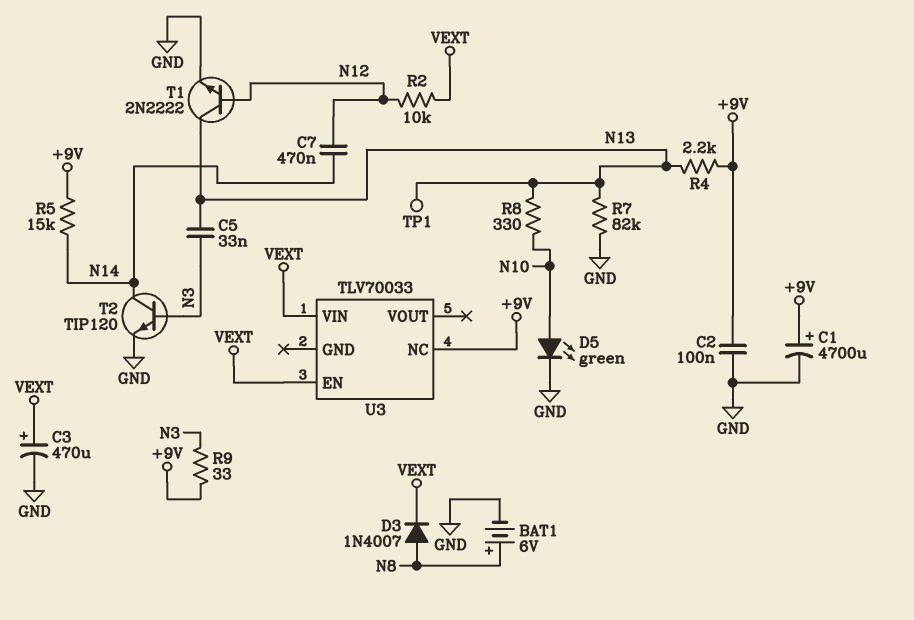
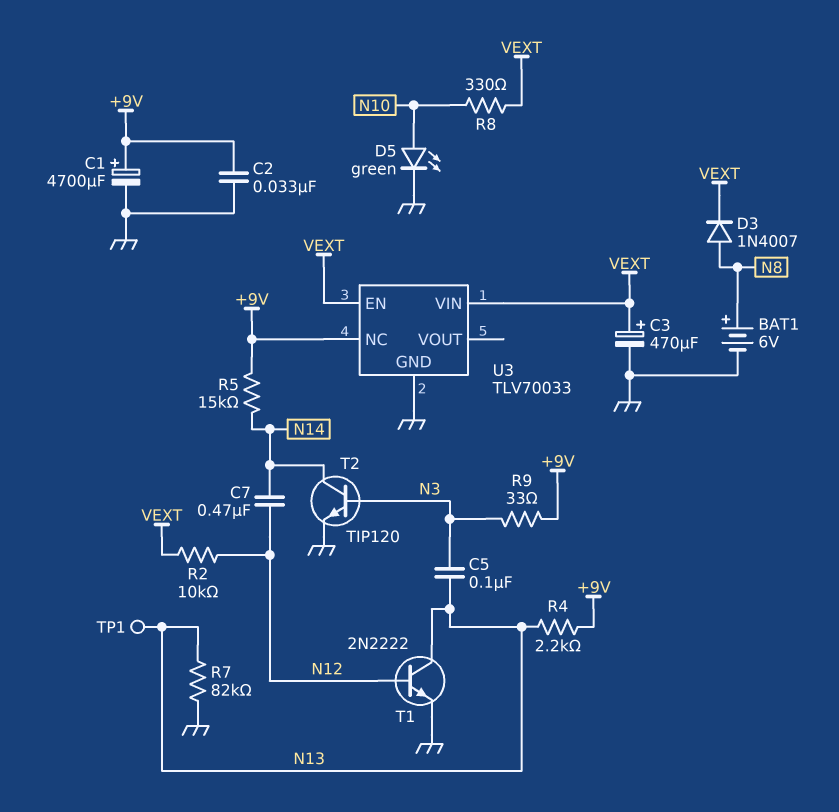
C2: 100nF (+9V, GND) -> 33nF (+9V, GND)
C5: 33nF (N3, N13) -> 100nF (N3, N13)
R8: 330 (N10, N13) -> 330 (N10, VEXT)
U3 pin GND: none -> GND

